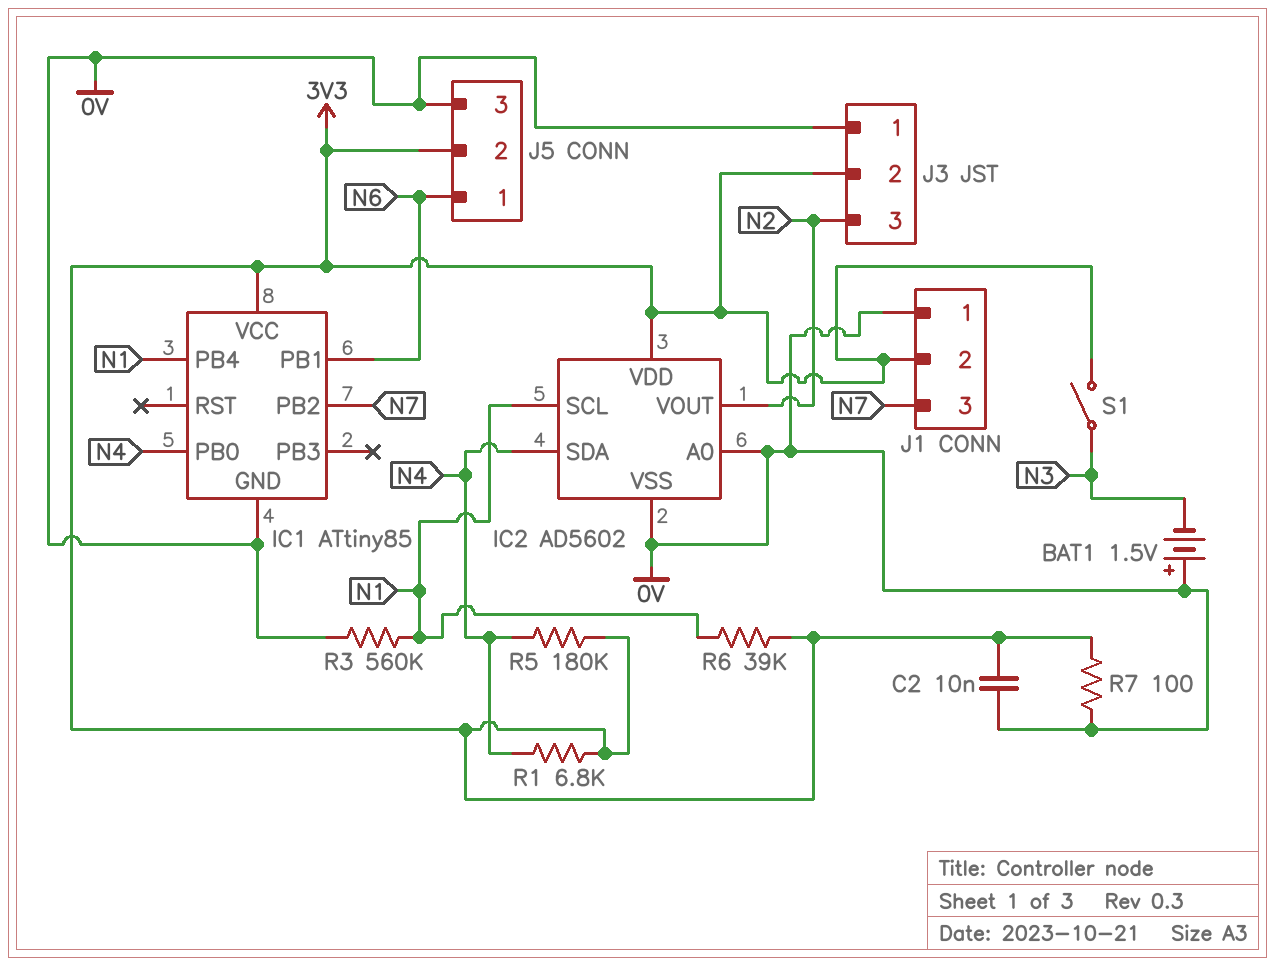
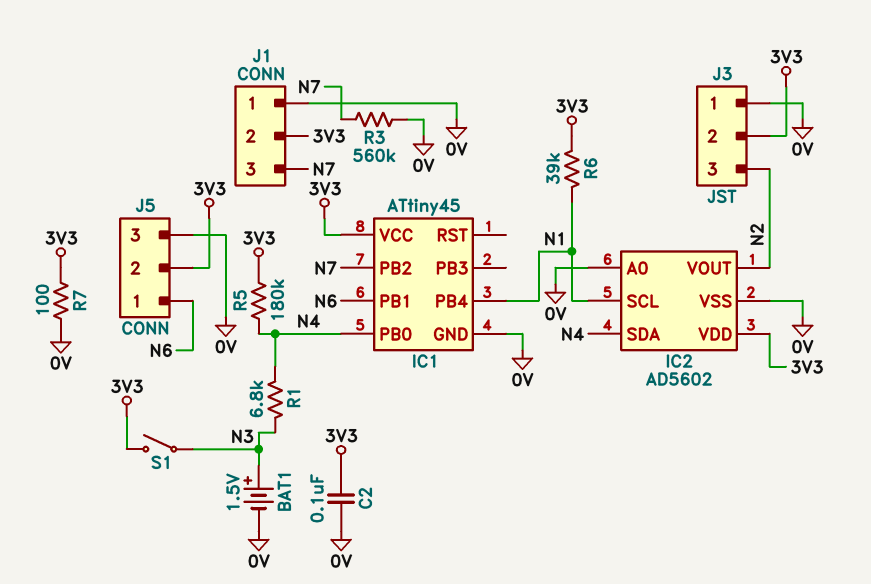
BAT1: 1.5V (plus 0V, minus N3) -> 1.5V (plus N3, minus 0V)
C2: 10nF (0V, 3V3) -> 100nF (0V, 3V3)
IC1: ATtiny85 -> ATtiny45
R1: 6.8k (3V3, N4) -> 6.8k (N3, N4)
R3: 560k (0V, N1) -> 560k (0V, N7)

